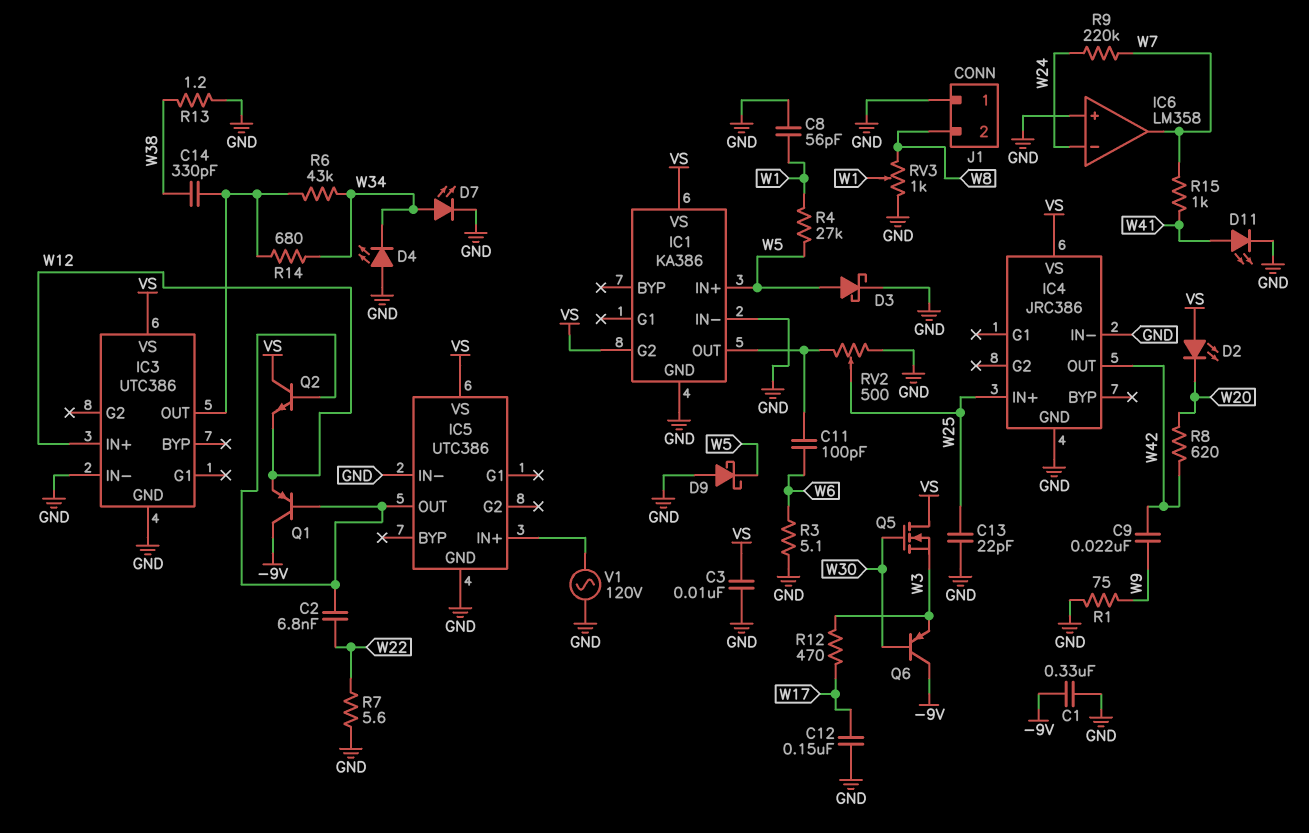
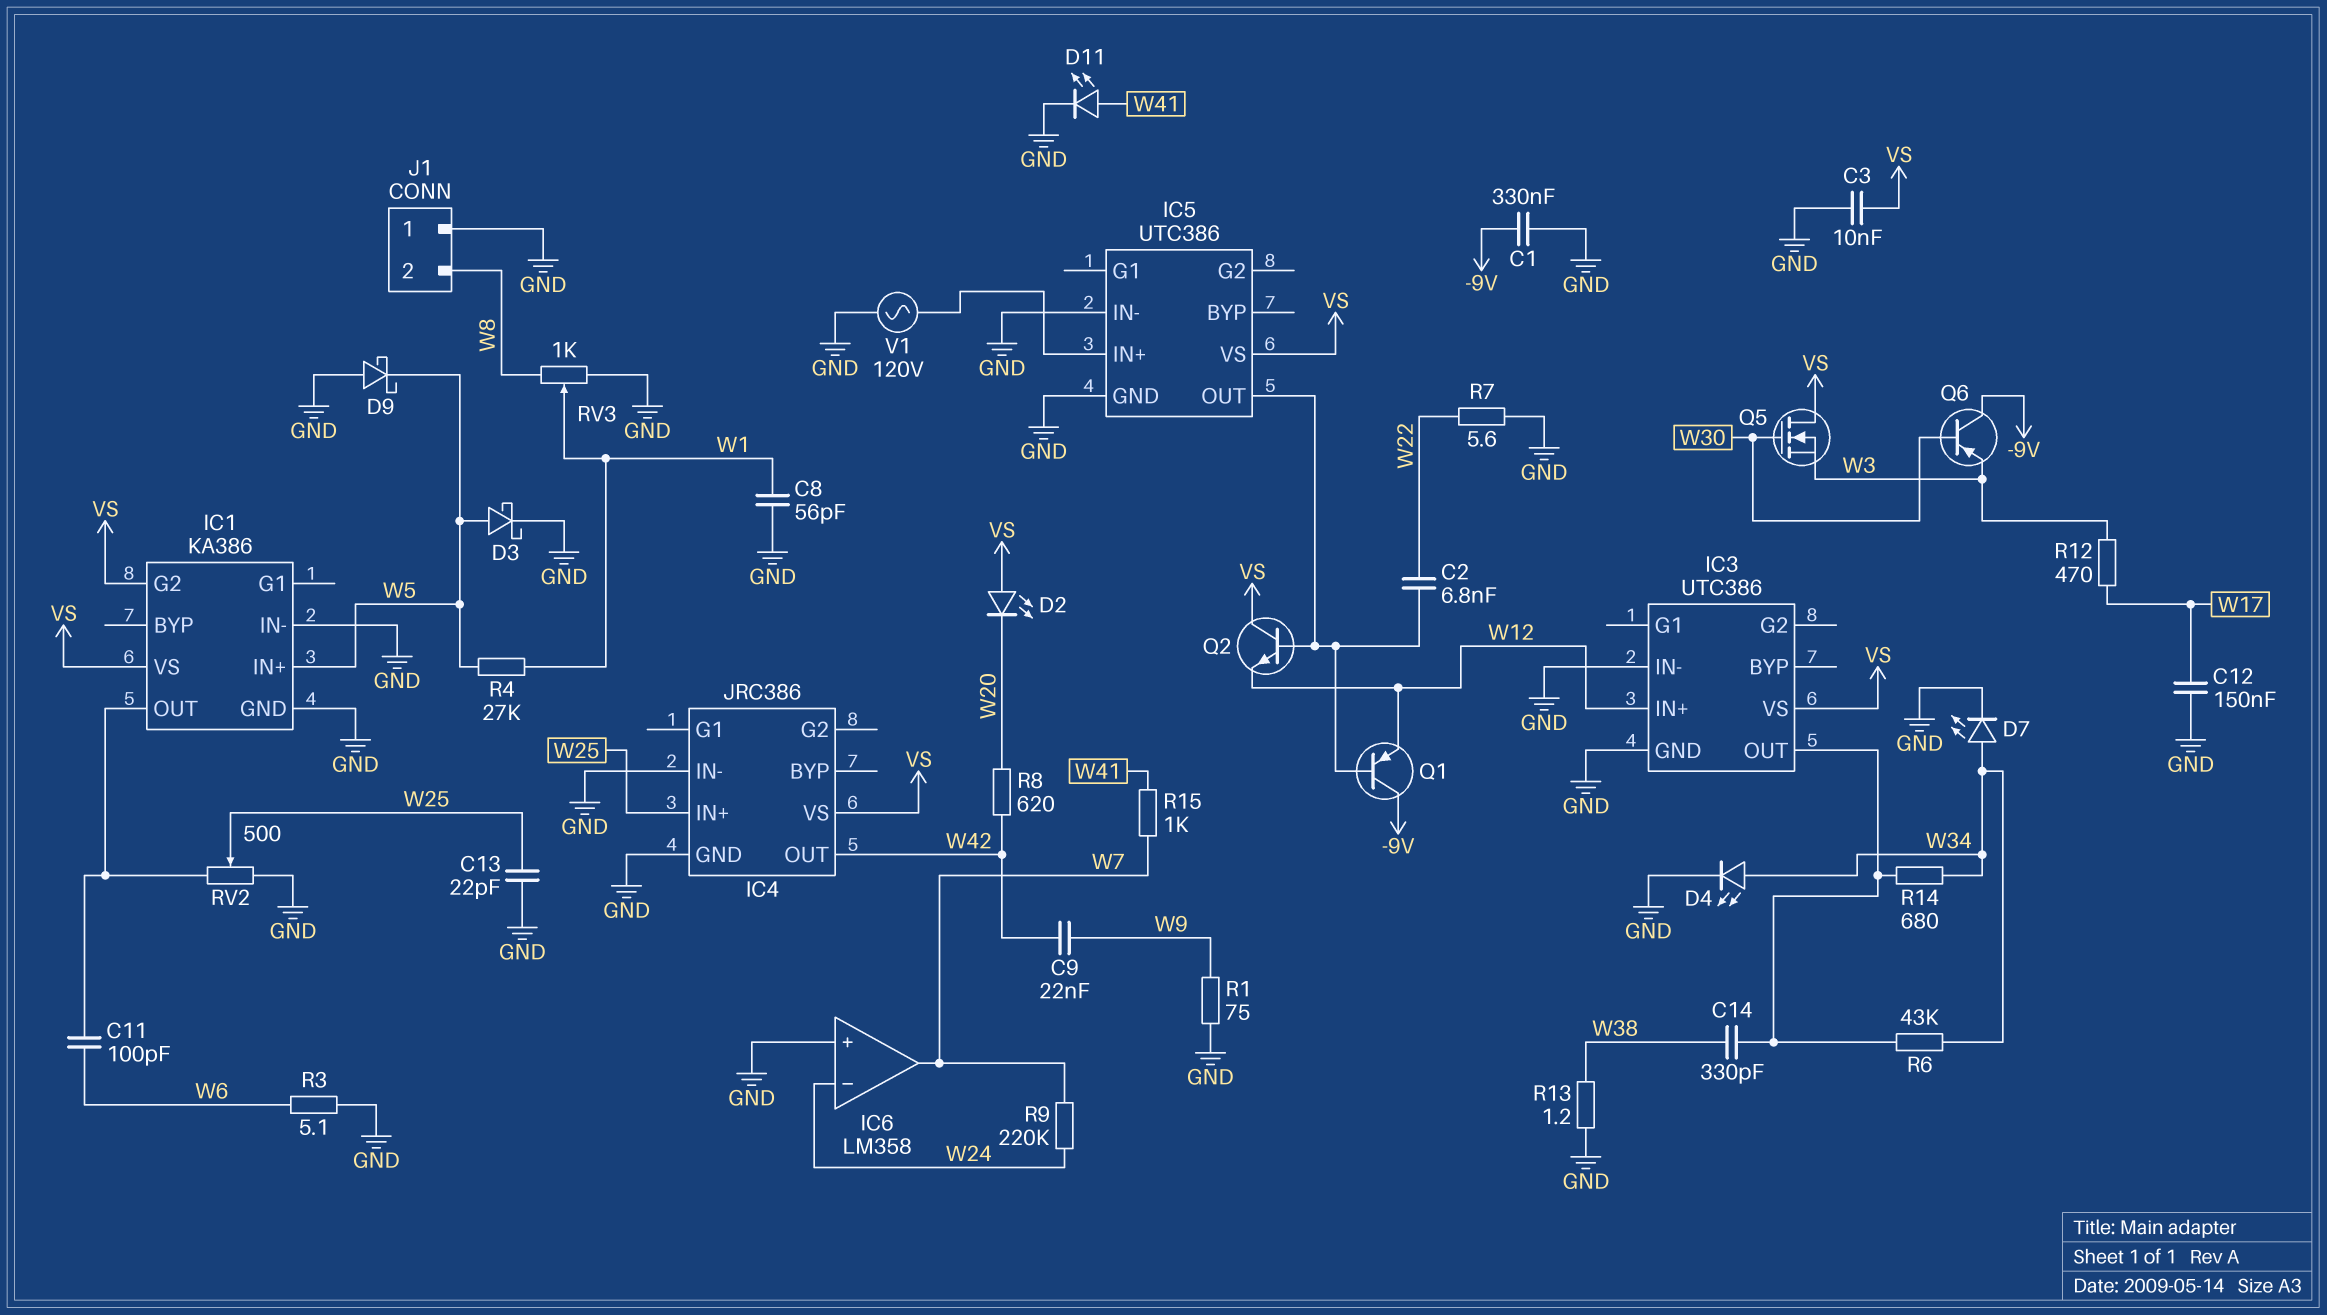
D4: LED (A GND, K W34) -> LED (A W34, K GND)

